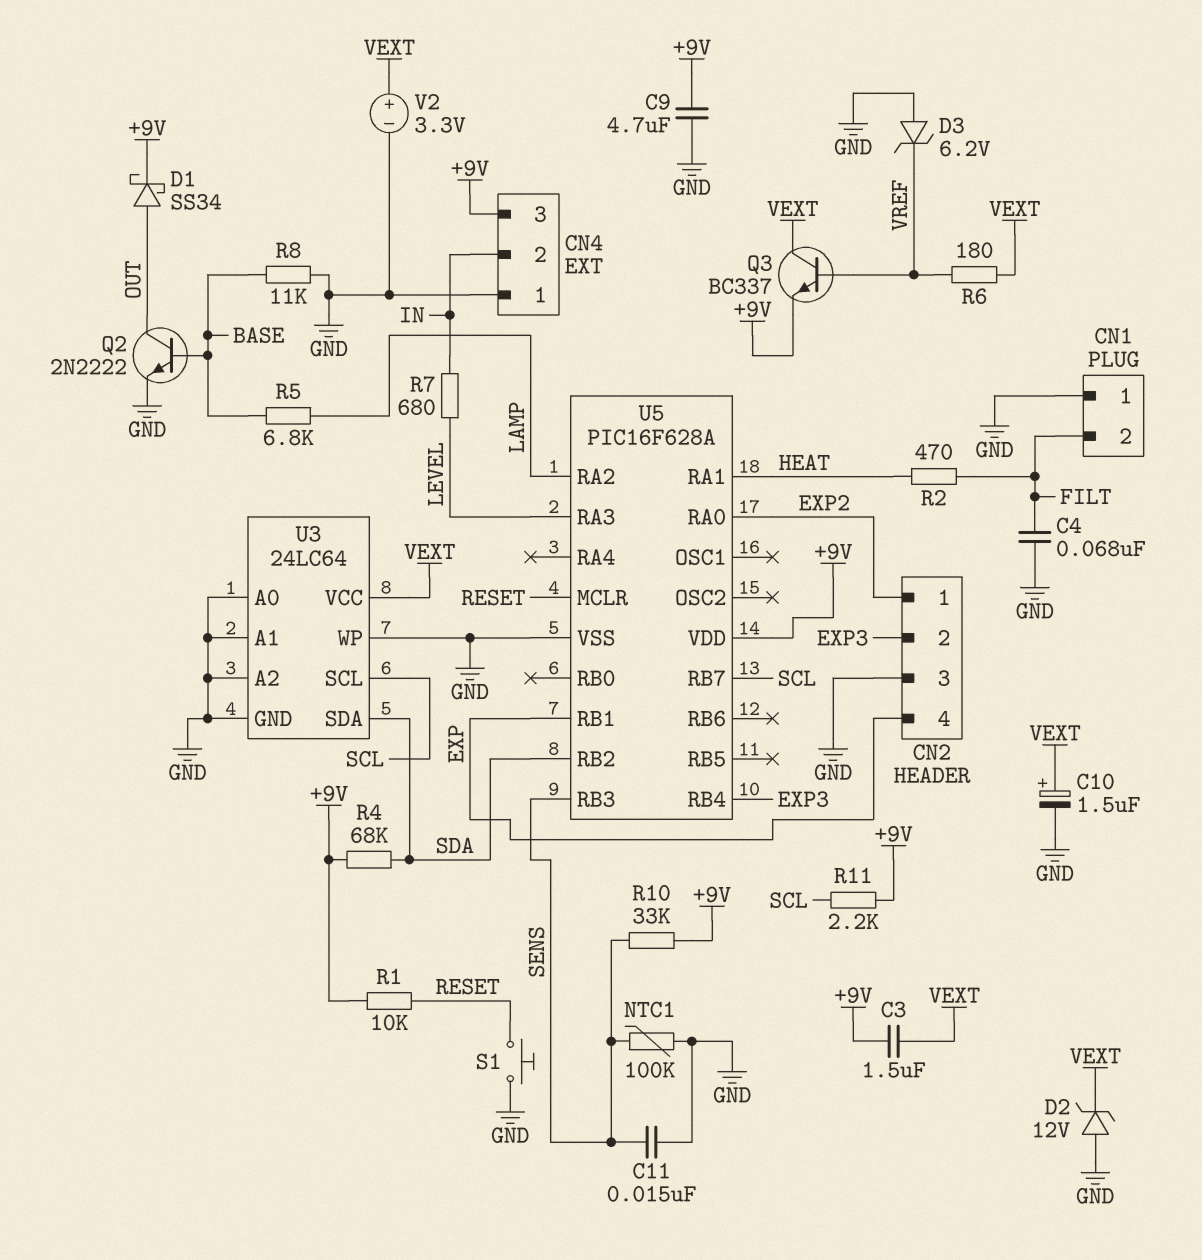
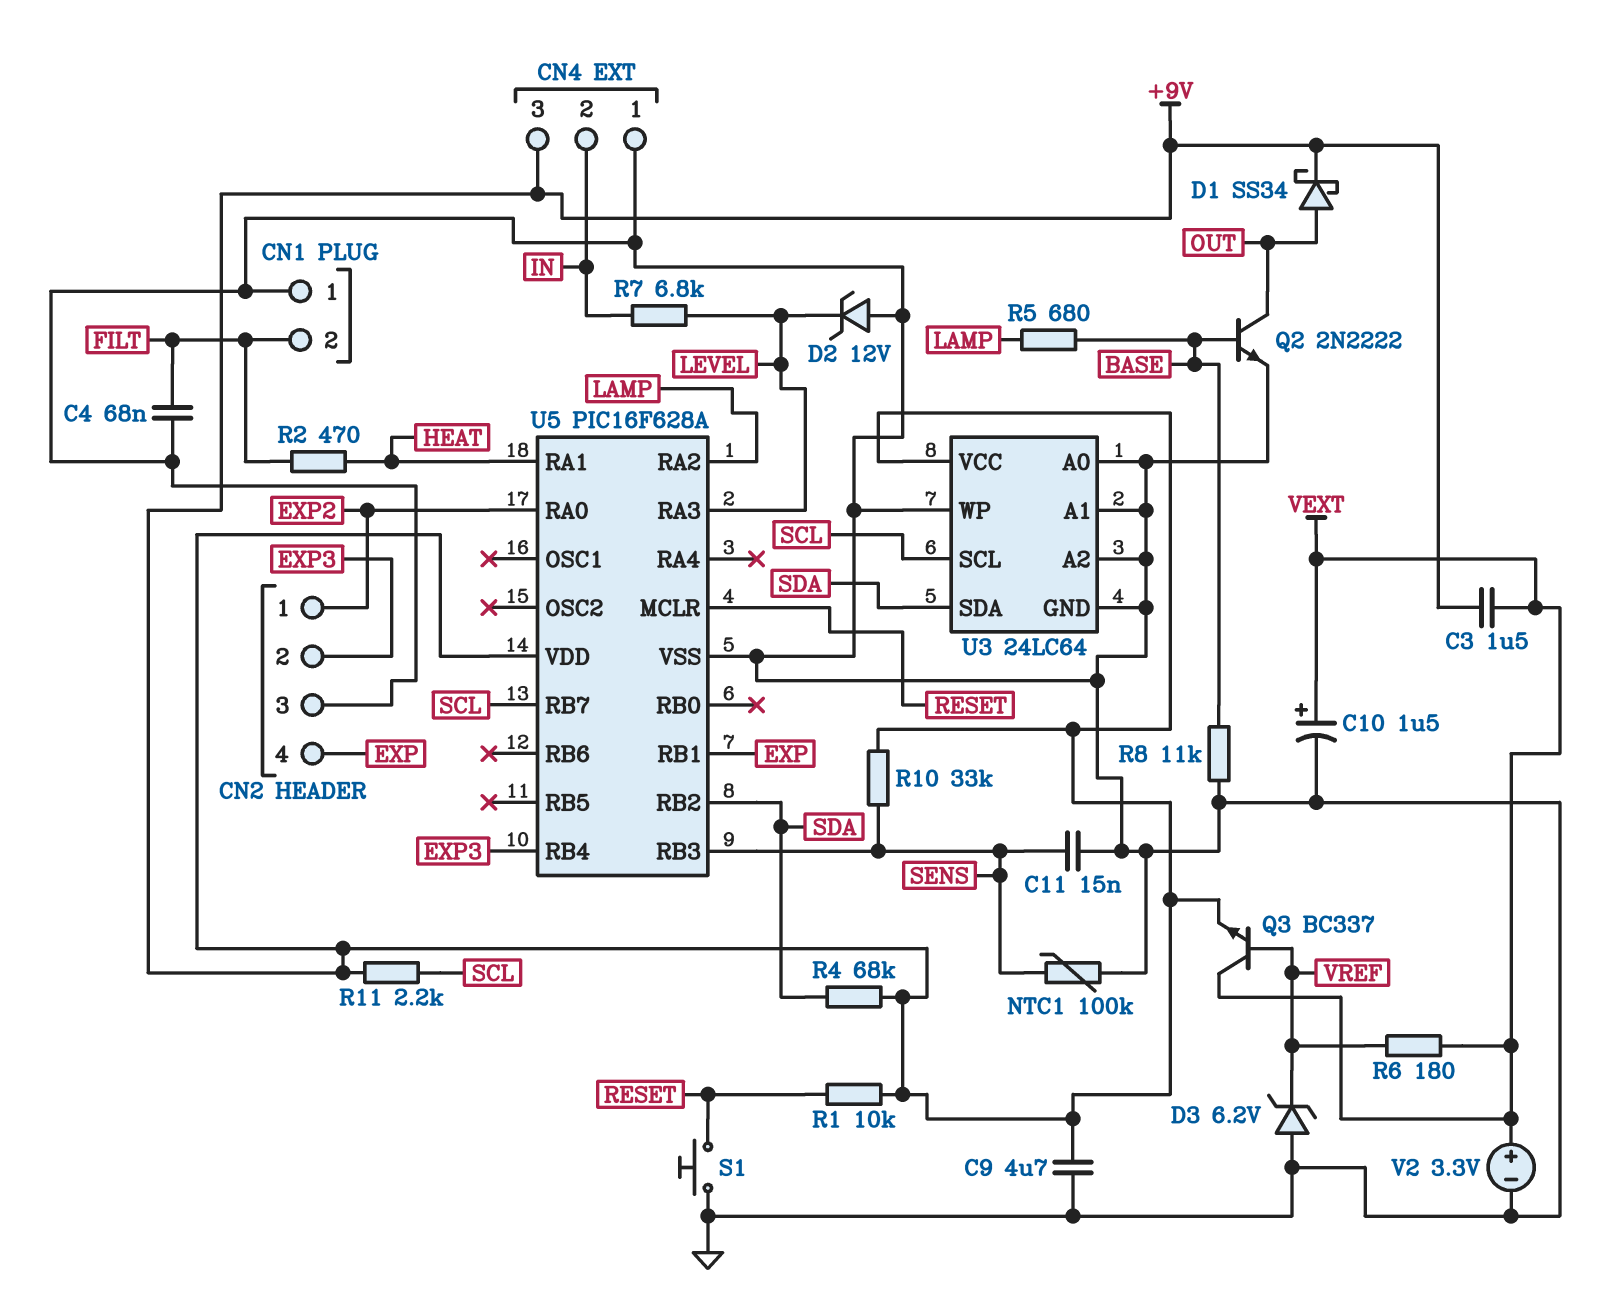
D2: zener 12V (A GND, K VEXT) -> zener 12V (A GND, K LEVEL)
R5: 6.8k (BASE, LAMP) -> 680 (BASE, LAMP)
R7: 680 (IN, LEVEL) -> 6.8k (IN, LEVEL)
U3 pin VCC: VEXT -> +9V

